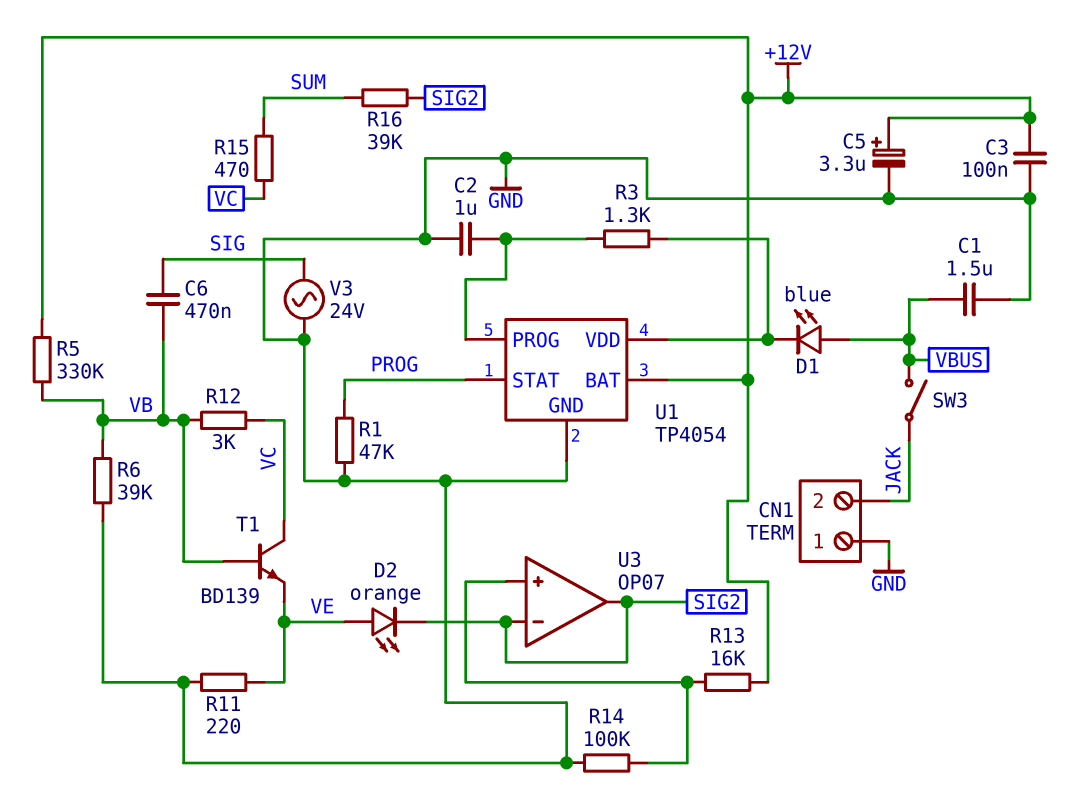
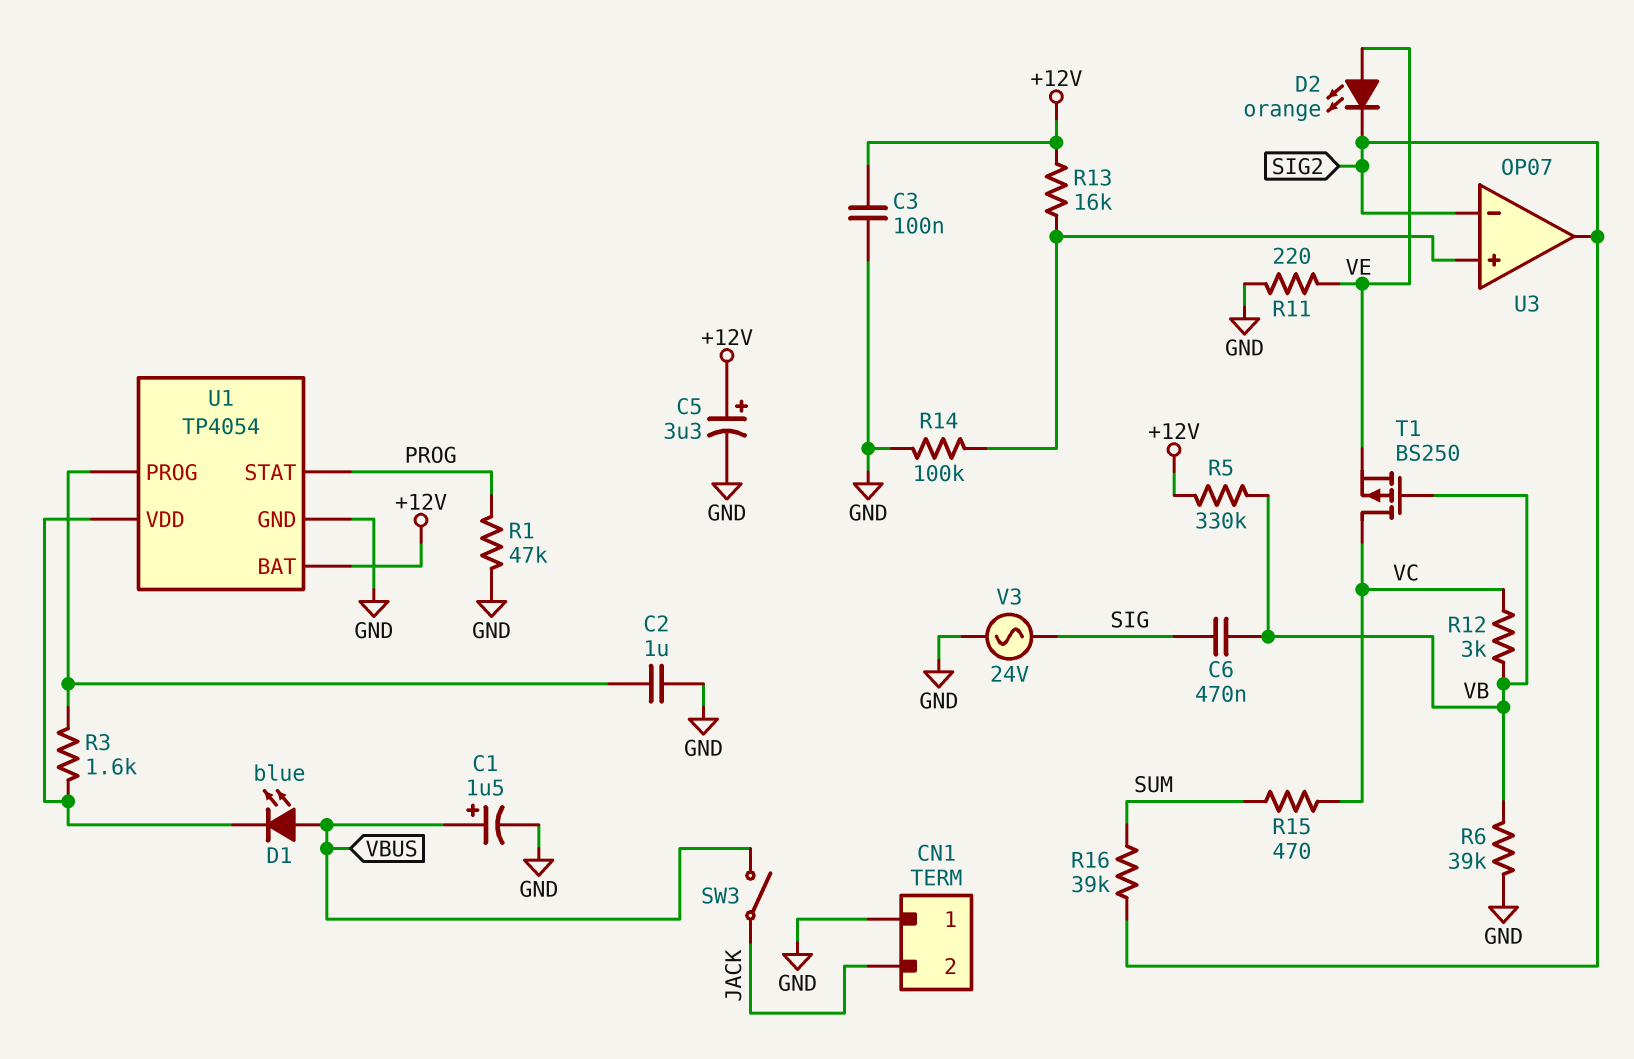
C1: 1.5uF (GND, VBUS) -> 1.5uF (plus VBUS, minus GND)
R3: 1.3k (U1/PROG, U1/VDD) -> 1.6k (U1/PROG, U1/VDD)
T1: NPN BD139 (B VB, C VC, E VE) -> PMOS BS250 (G VB, D VC, S VE)

